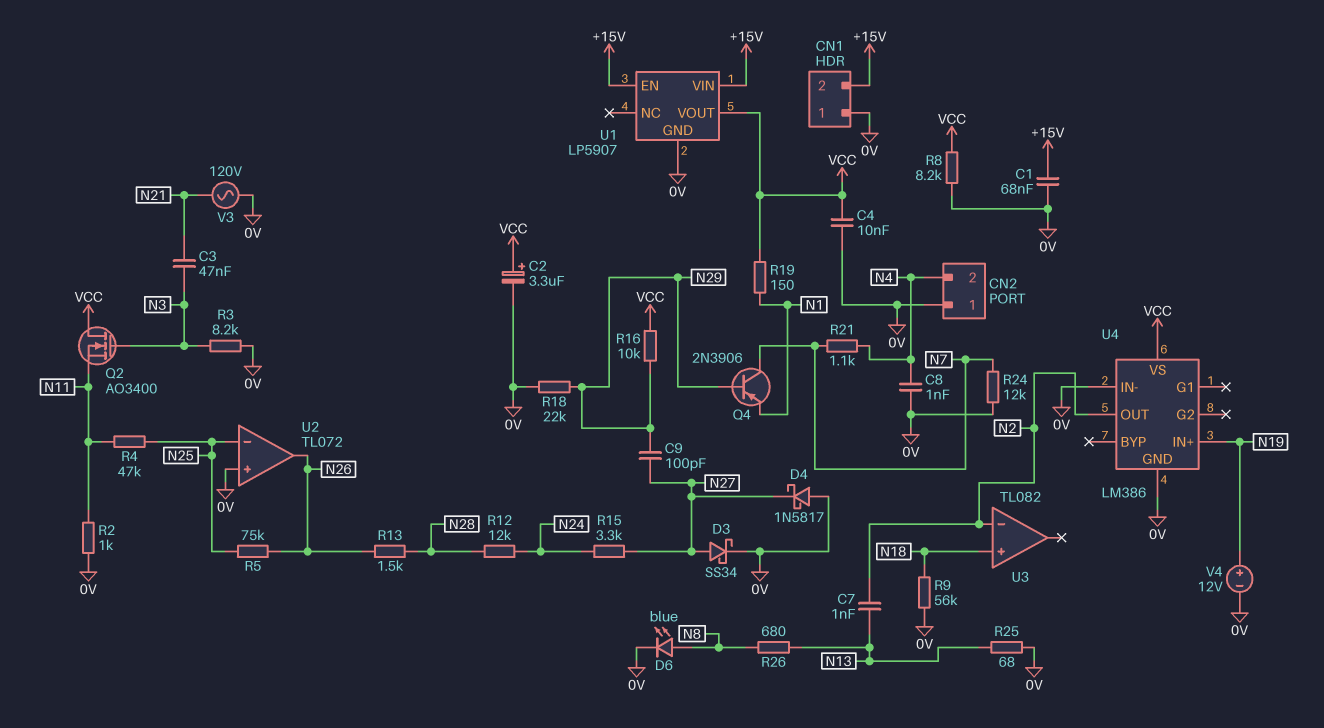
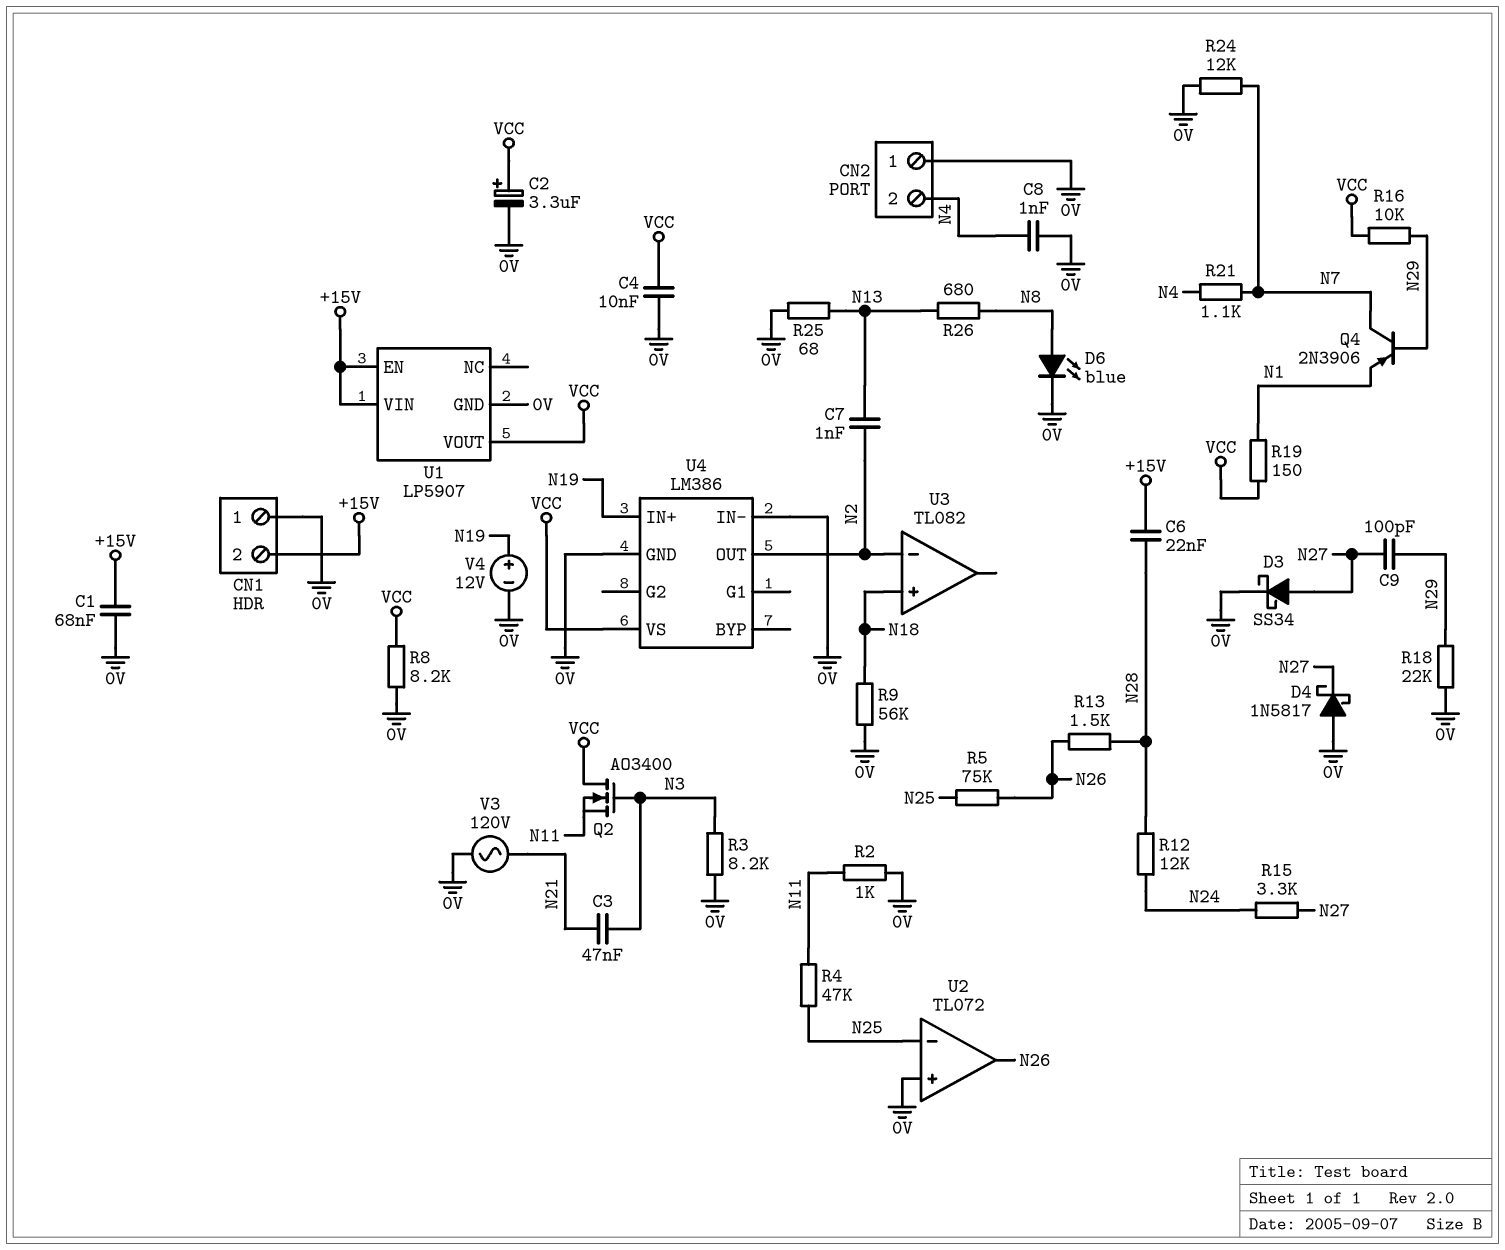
C6: none -> 22nF (+15V, N28)

